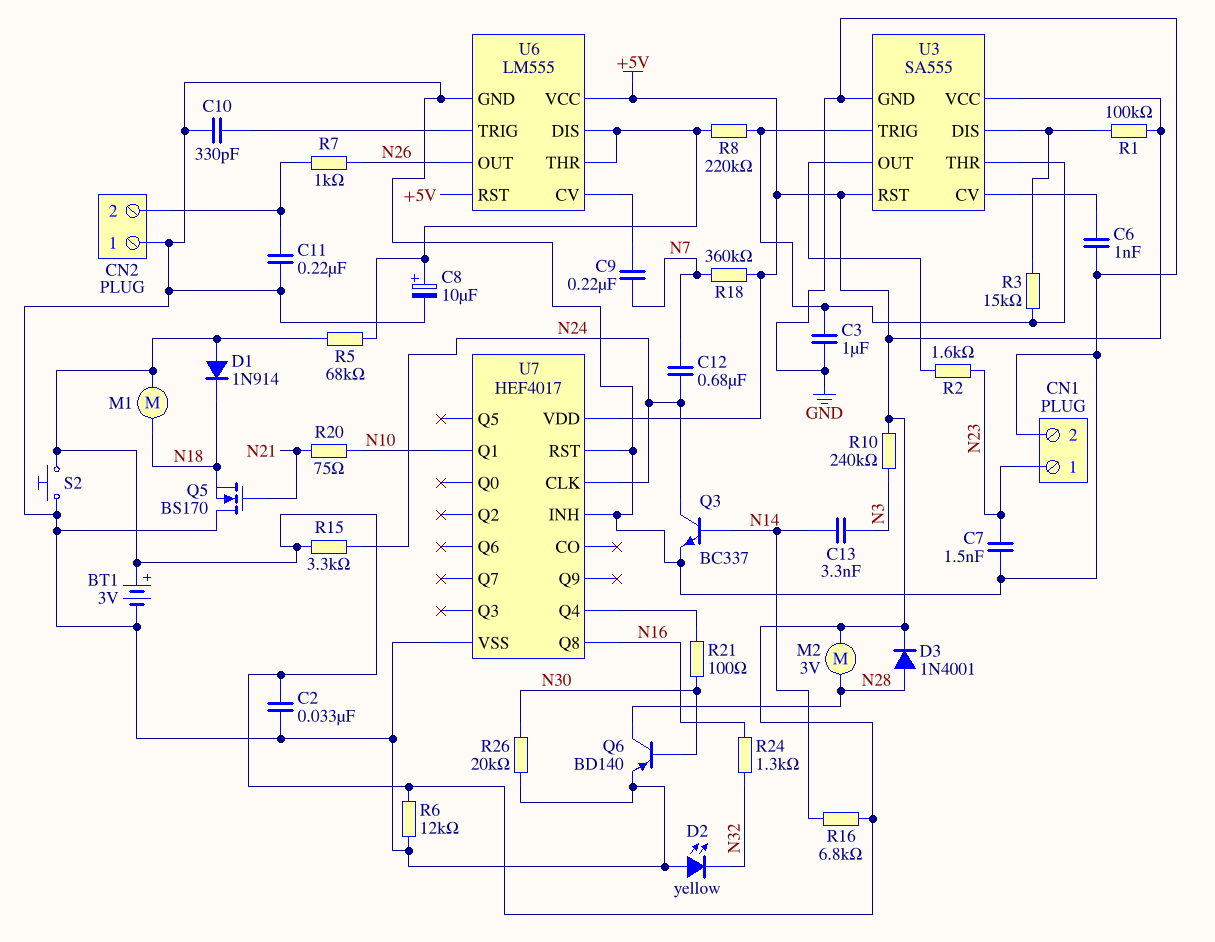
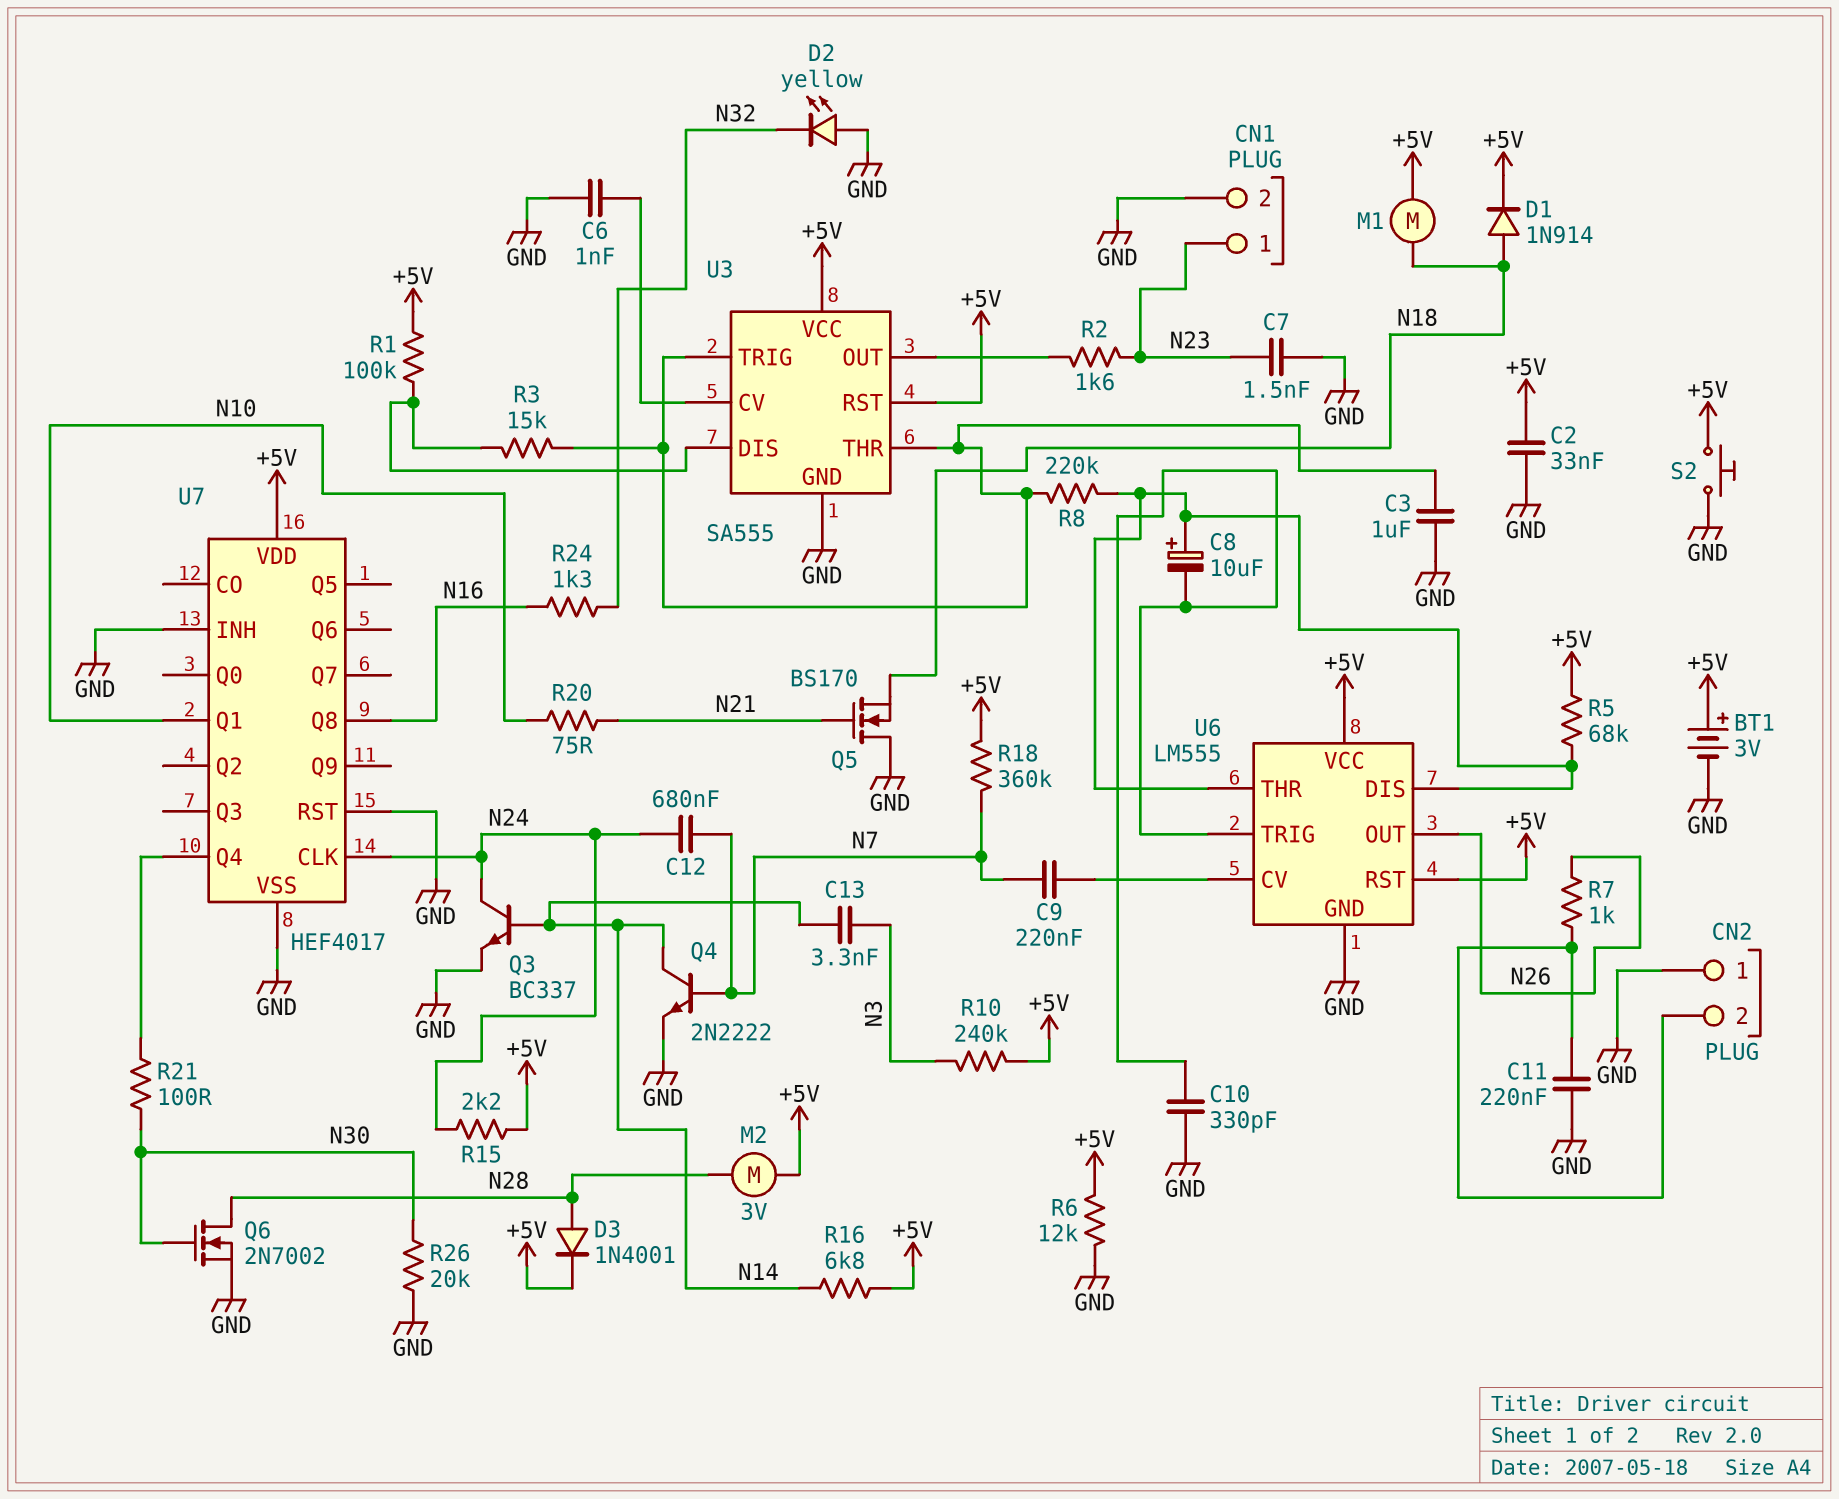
C8: 10uF (plus U6/DIS, minus GND) -> 10uF (plus U6/DIS, minus U6/TRIG)
D1: diode 1N914 (A +5V, K N18) -> diode 1N914 (A N18, K +5V)
Q4: none -> NPN 2N2222 (B N7, C N14, E GND)
Q6: PNP BD140 (B N30, C N28, E GND) -> NMOS 2N7002 (G N30, D N28, S GND)
R15: 3.3k (+5V, N24) -> 2.2k (+5V, N24)

